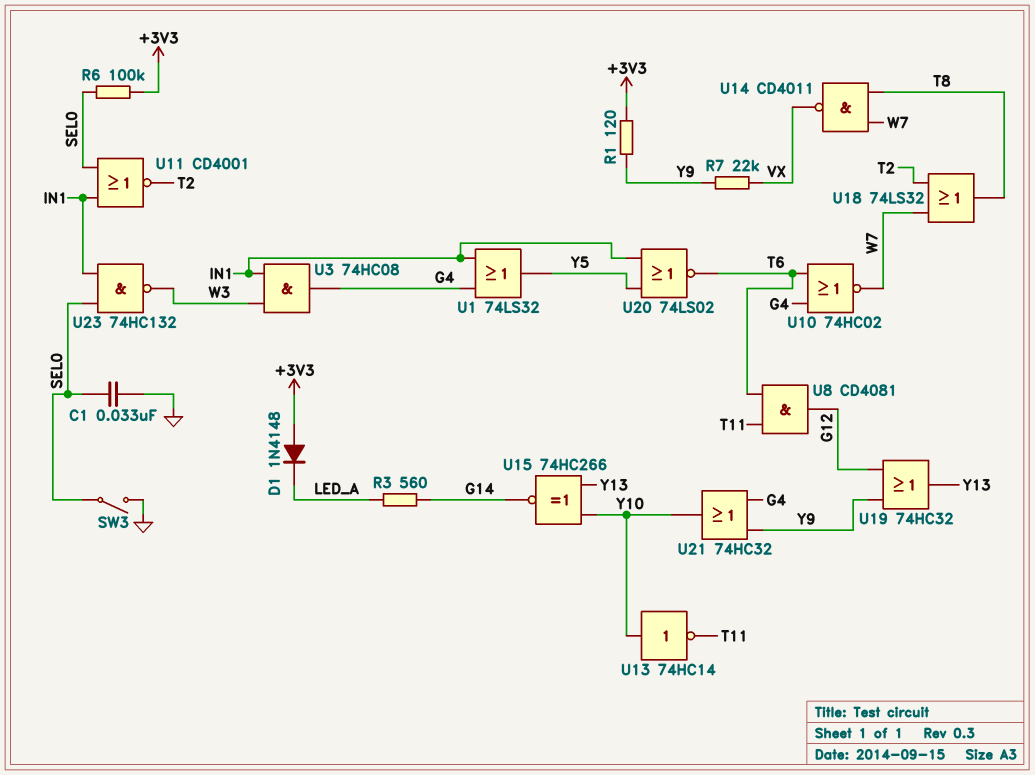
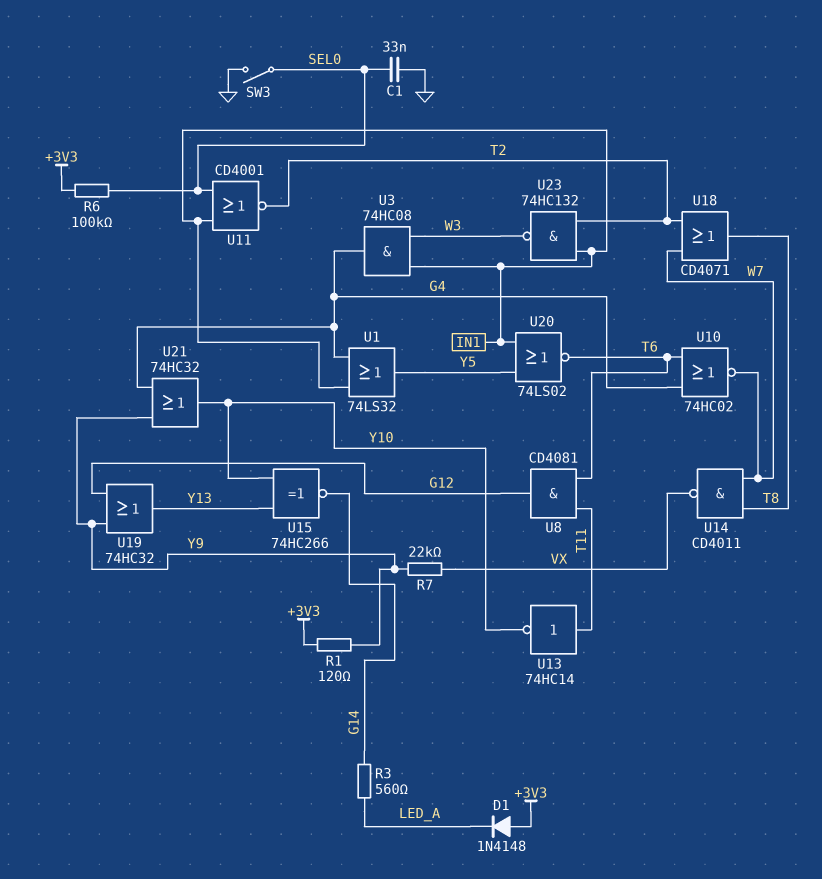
U13: NOT 74HC14 (in Y10, out T11) -> NOT 74HC14 (in T11, out Y10)
U18: OR 74LS32 (in T2, in W7, out T8) -> OR CD4071 (in T2, in W7, out T8)
U23: NAND 74HC132 (in IN1, in SEL0, out W3) -> NAND 74HC132 (in IN1, in T2, out W3)

